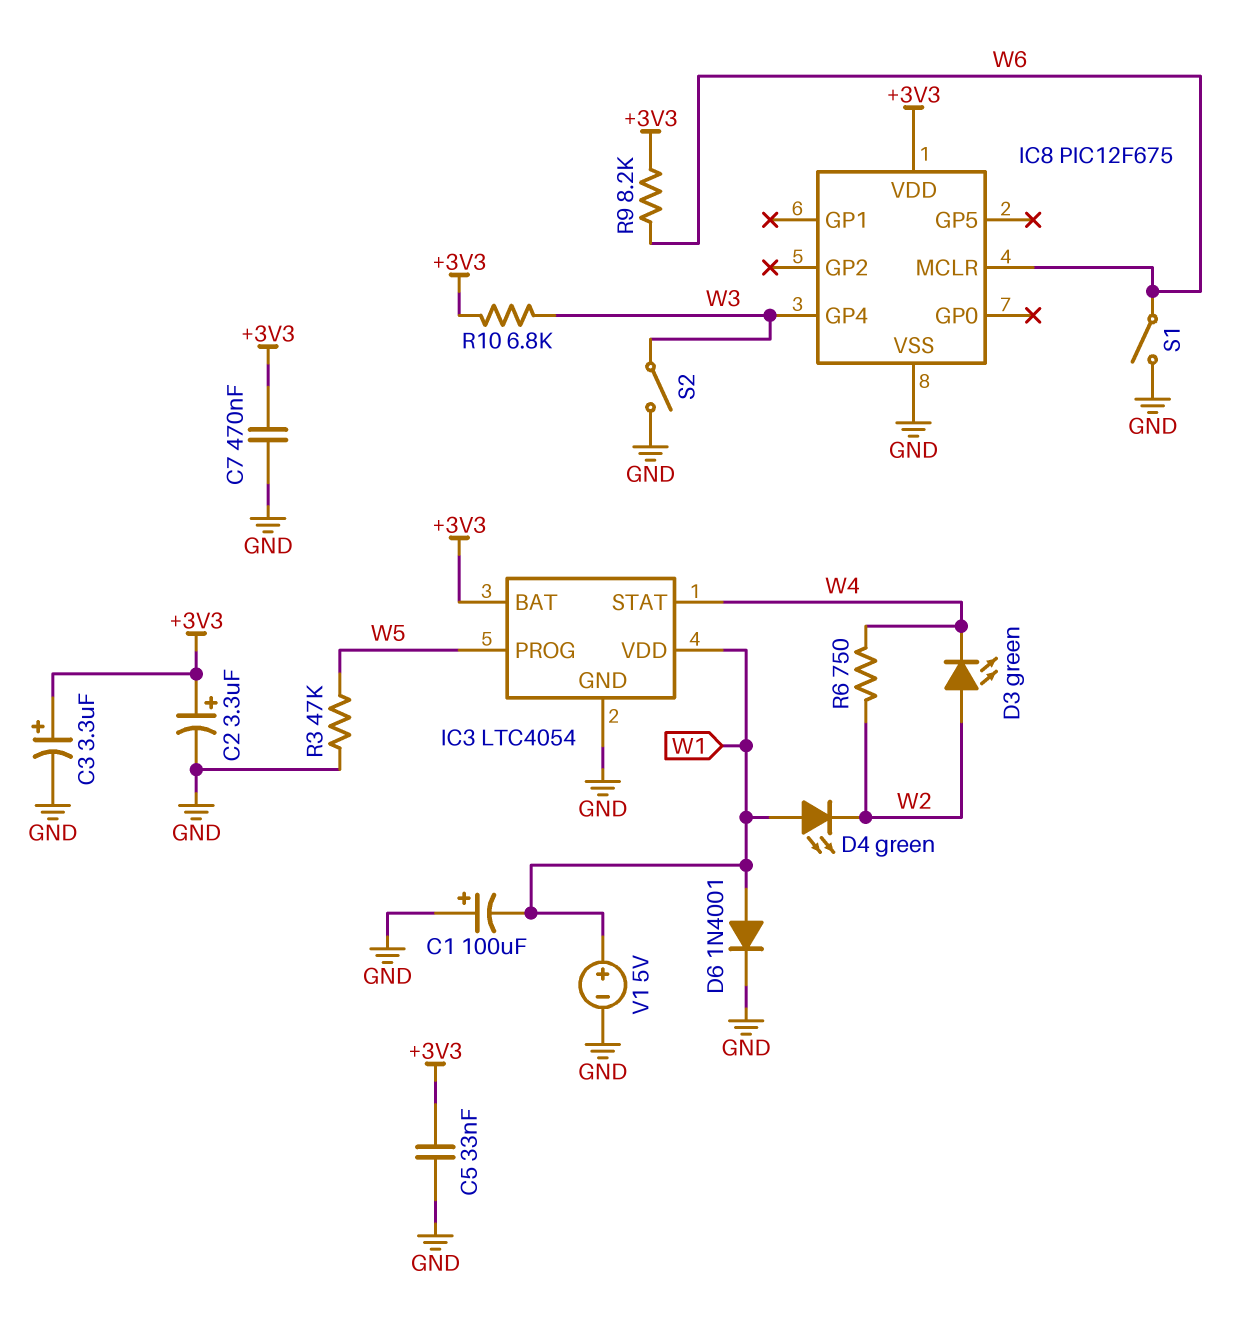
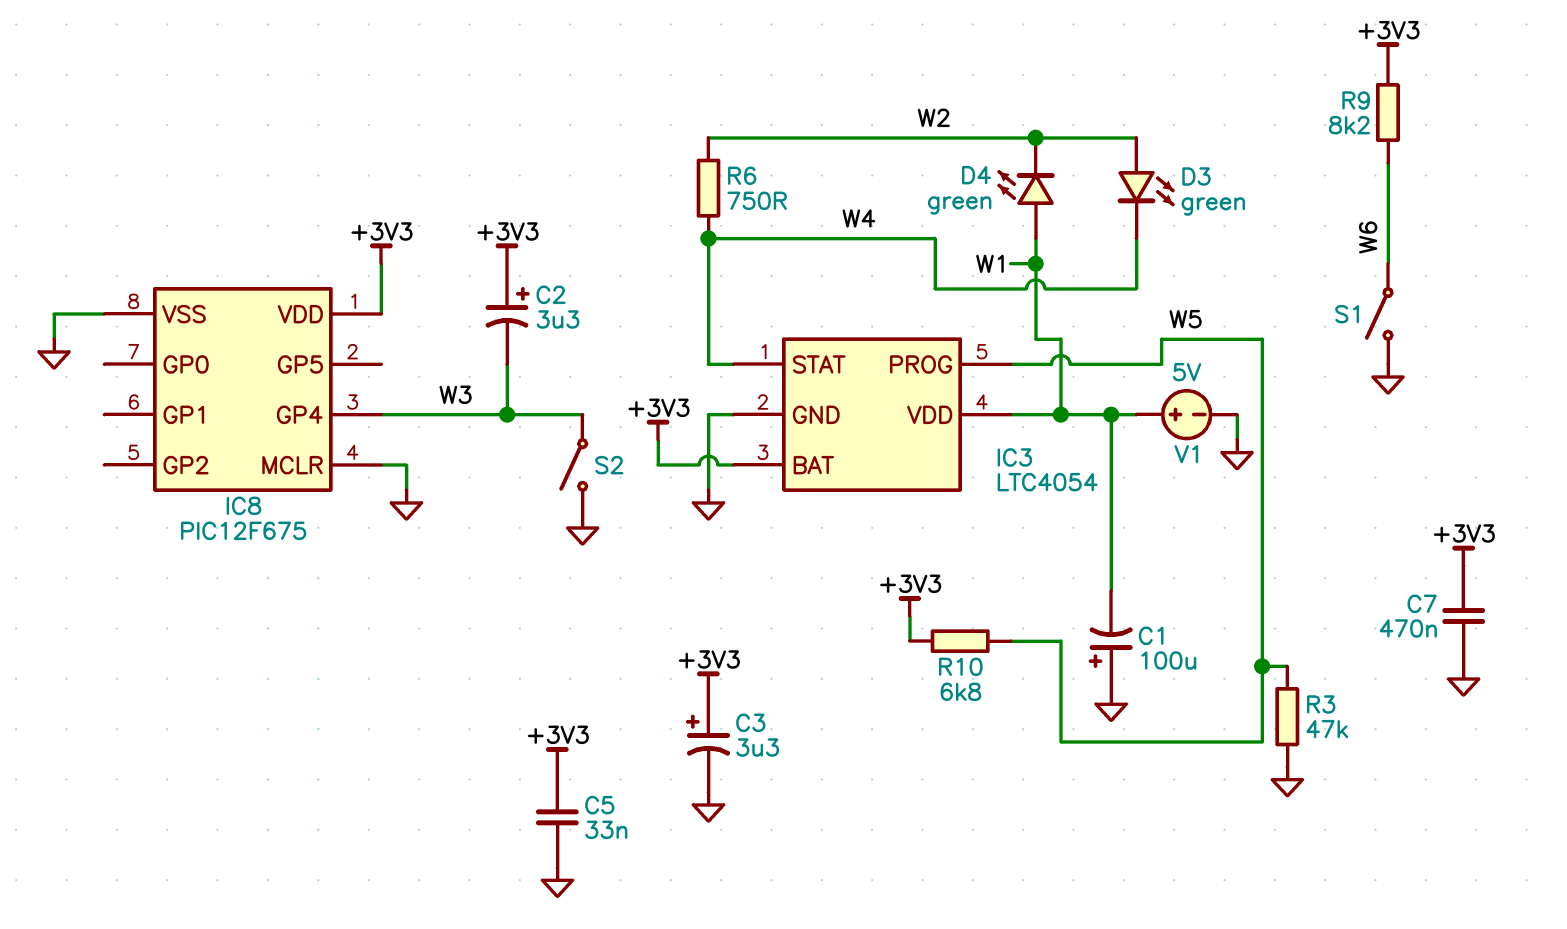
C2: 3.3uF (plus +3V3, minus GND) -> 3.3uF (plus +3V3, minus W3)
D6: diode 1N4001 (A W1, K GND) -> none
IC8 pin MCLR: W6 -> GND
R10: 6.8k (+3V3, W3) -> 6.8k (+3V3, W5)

